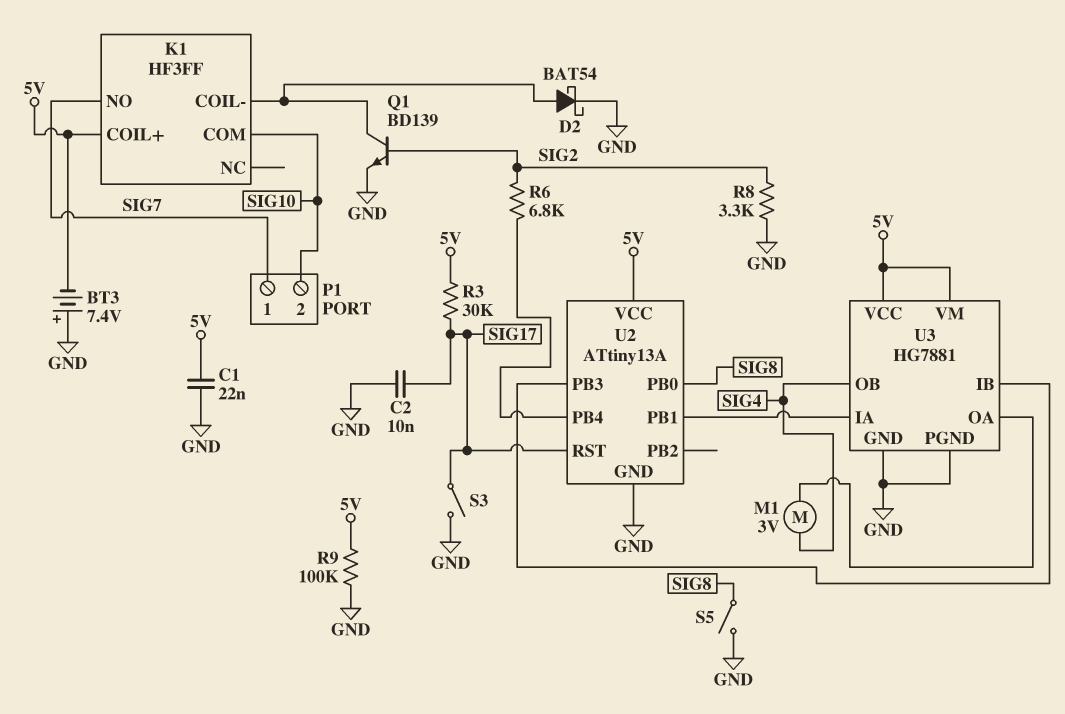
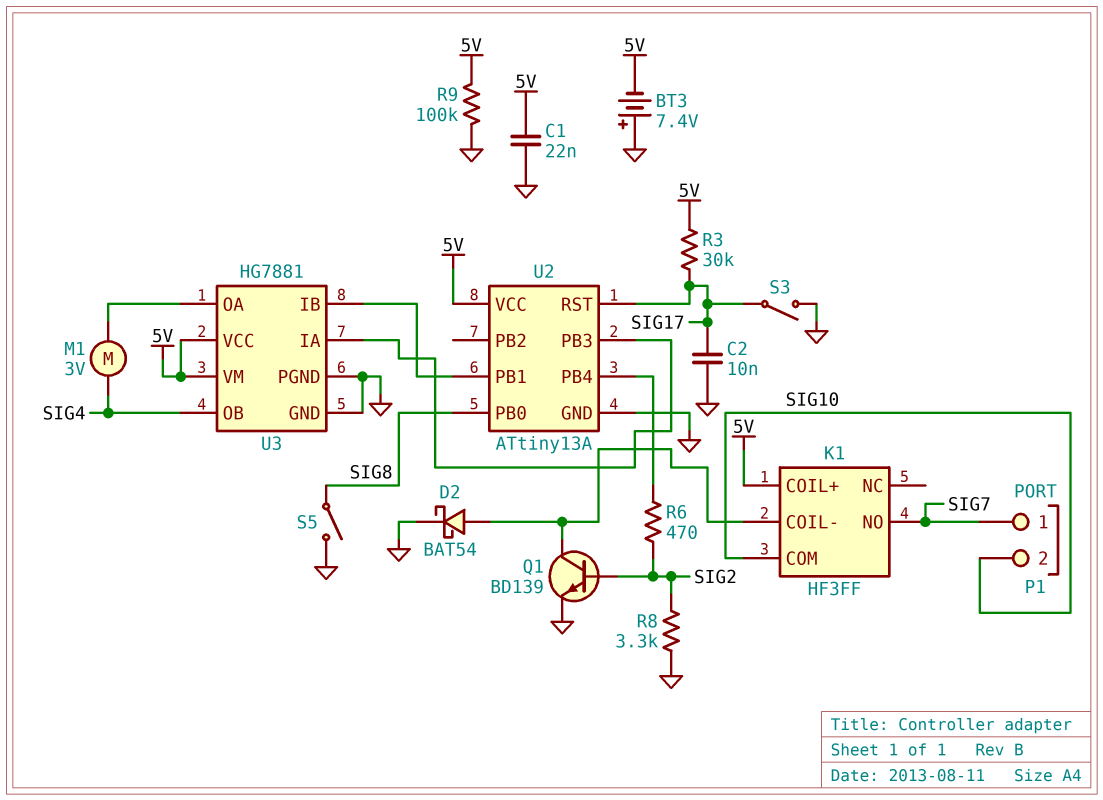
R6: 6.8k (SIG2, U2/PB4) -> 470 (SIG2, U2/PB4)
U3 pin IA: U2/PB1 -> U2/PB3
U3 pin IB: U2/PB3 -> U2/PB1

